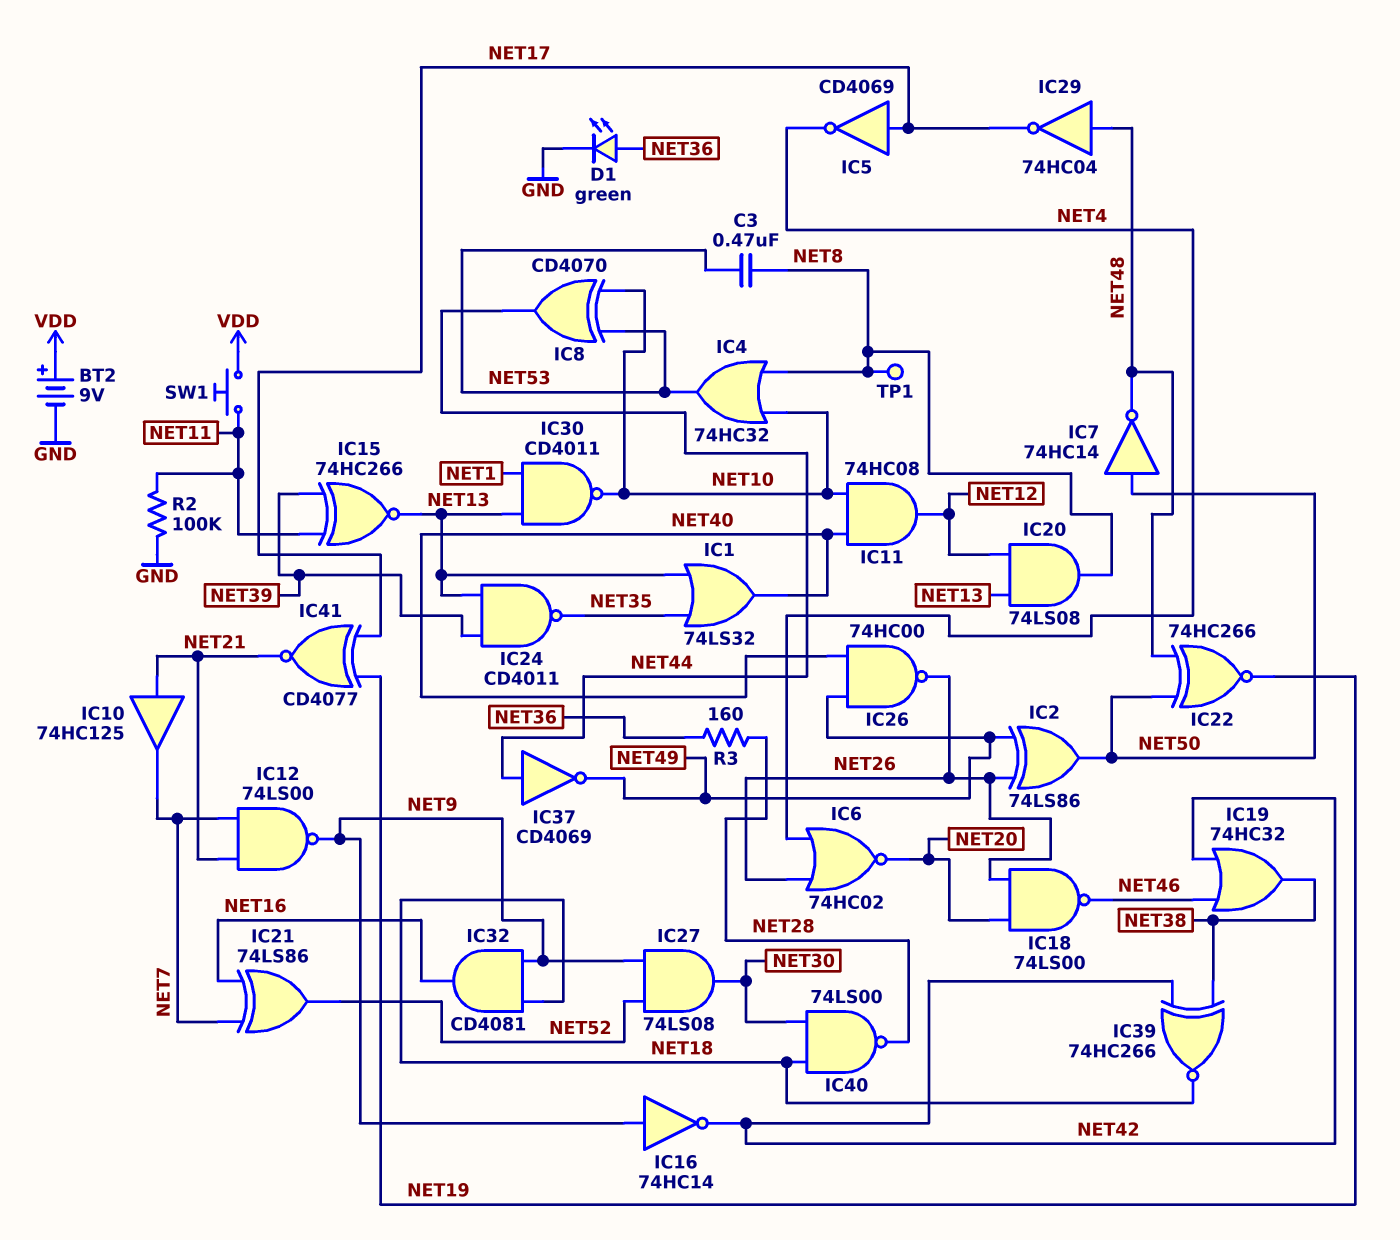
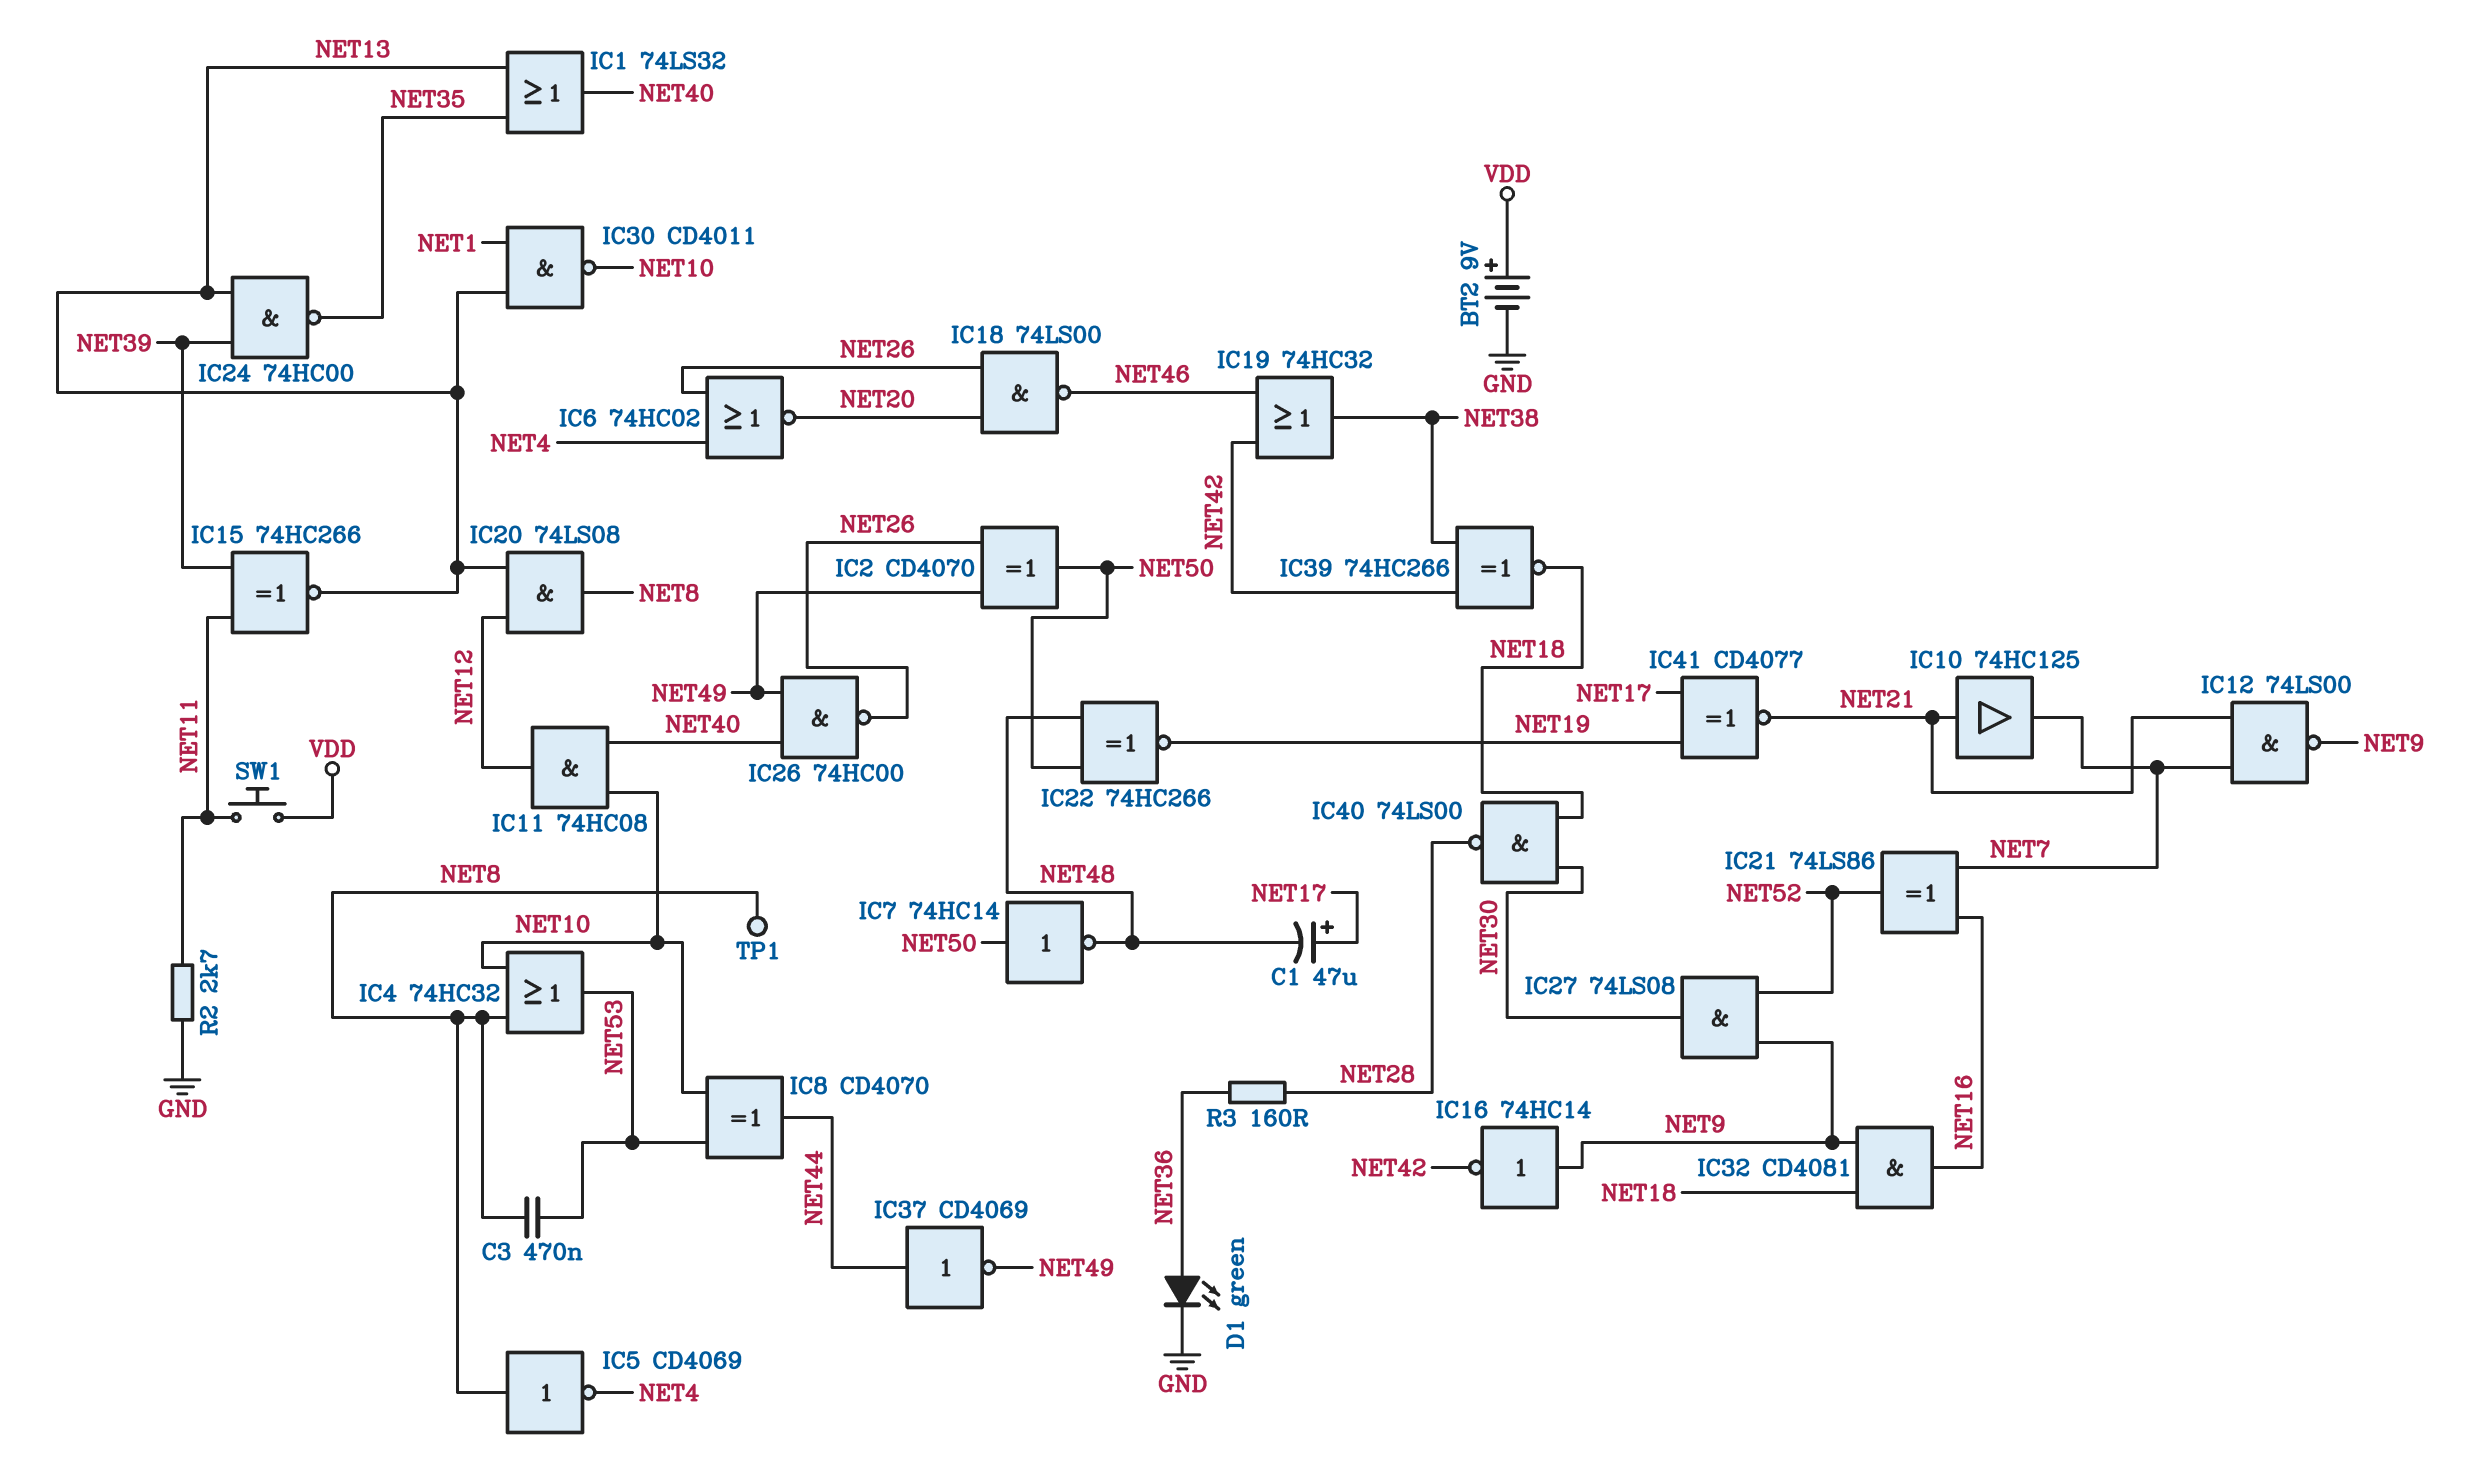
C1: none -> 47uF (plus NET17, minus NET48)
IC2: XOR 74LS86 (in NET26, in NET49, out NET50) -> XOR CD4070 (in NET26, in NET49, out NET50)
IC5: NOT CD4069 (in NET17, out NET4) -> NOT CD4069 (in NET8, out NET4)
IC24: NAND CD4011 (in NET13, in NET39, out NET35) -> NAND 74HC00 (in NET13, in NET39, out NET35)
IC29: NOT 74HC04 (in NET48, out NET17) -> none
R2: 100k (GND, NET11) -> 2.7k (GND, NET11)

